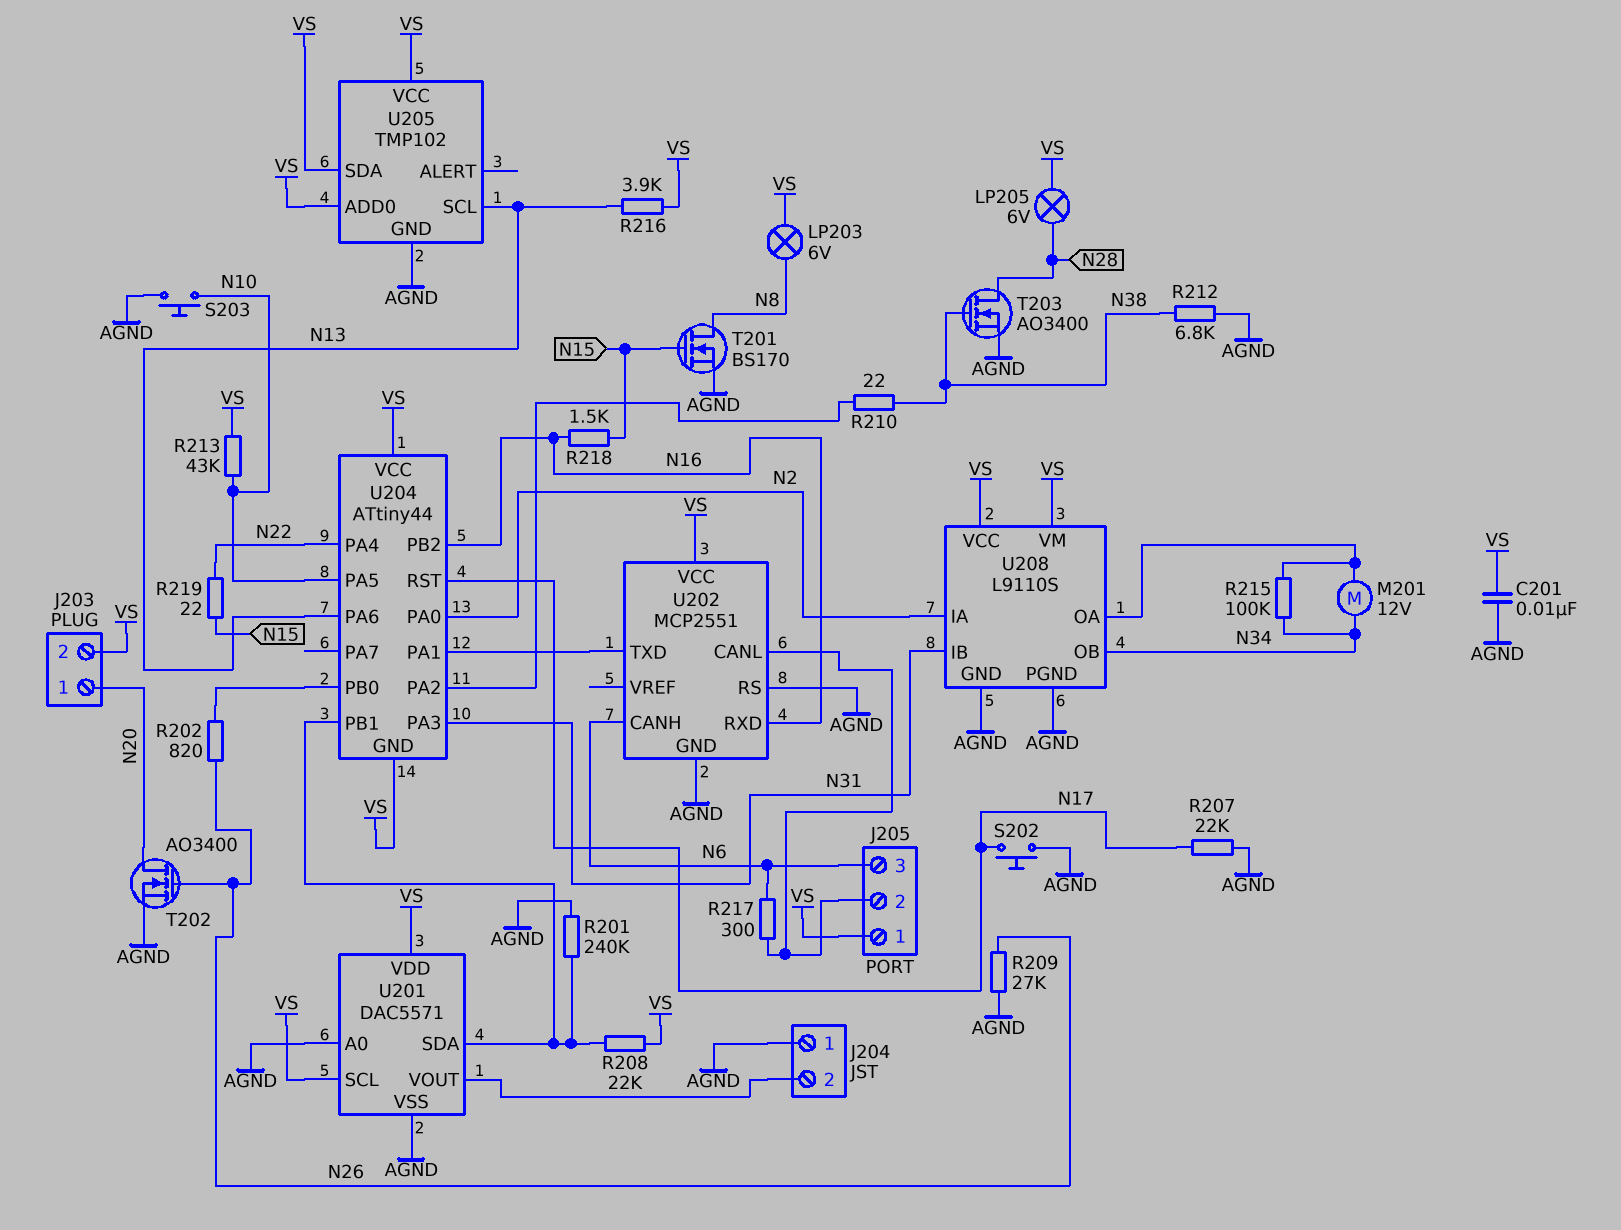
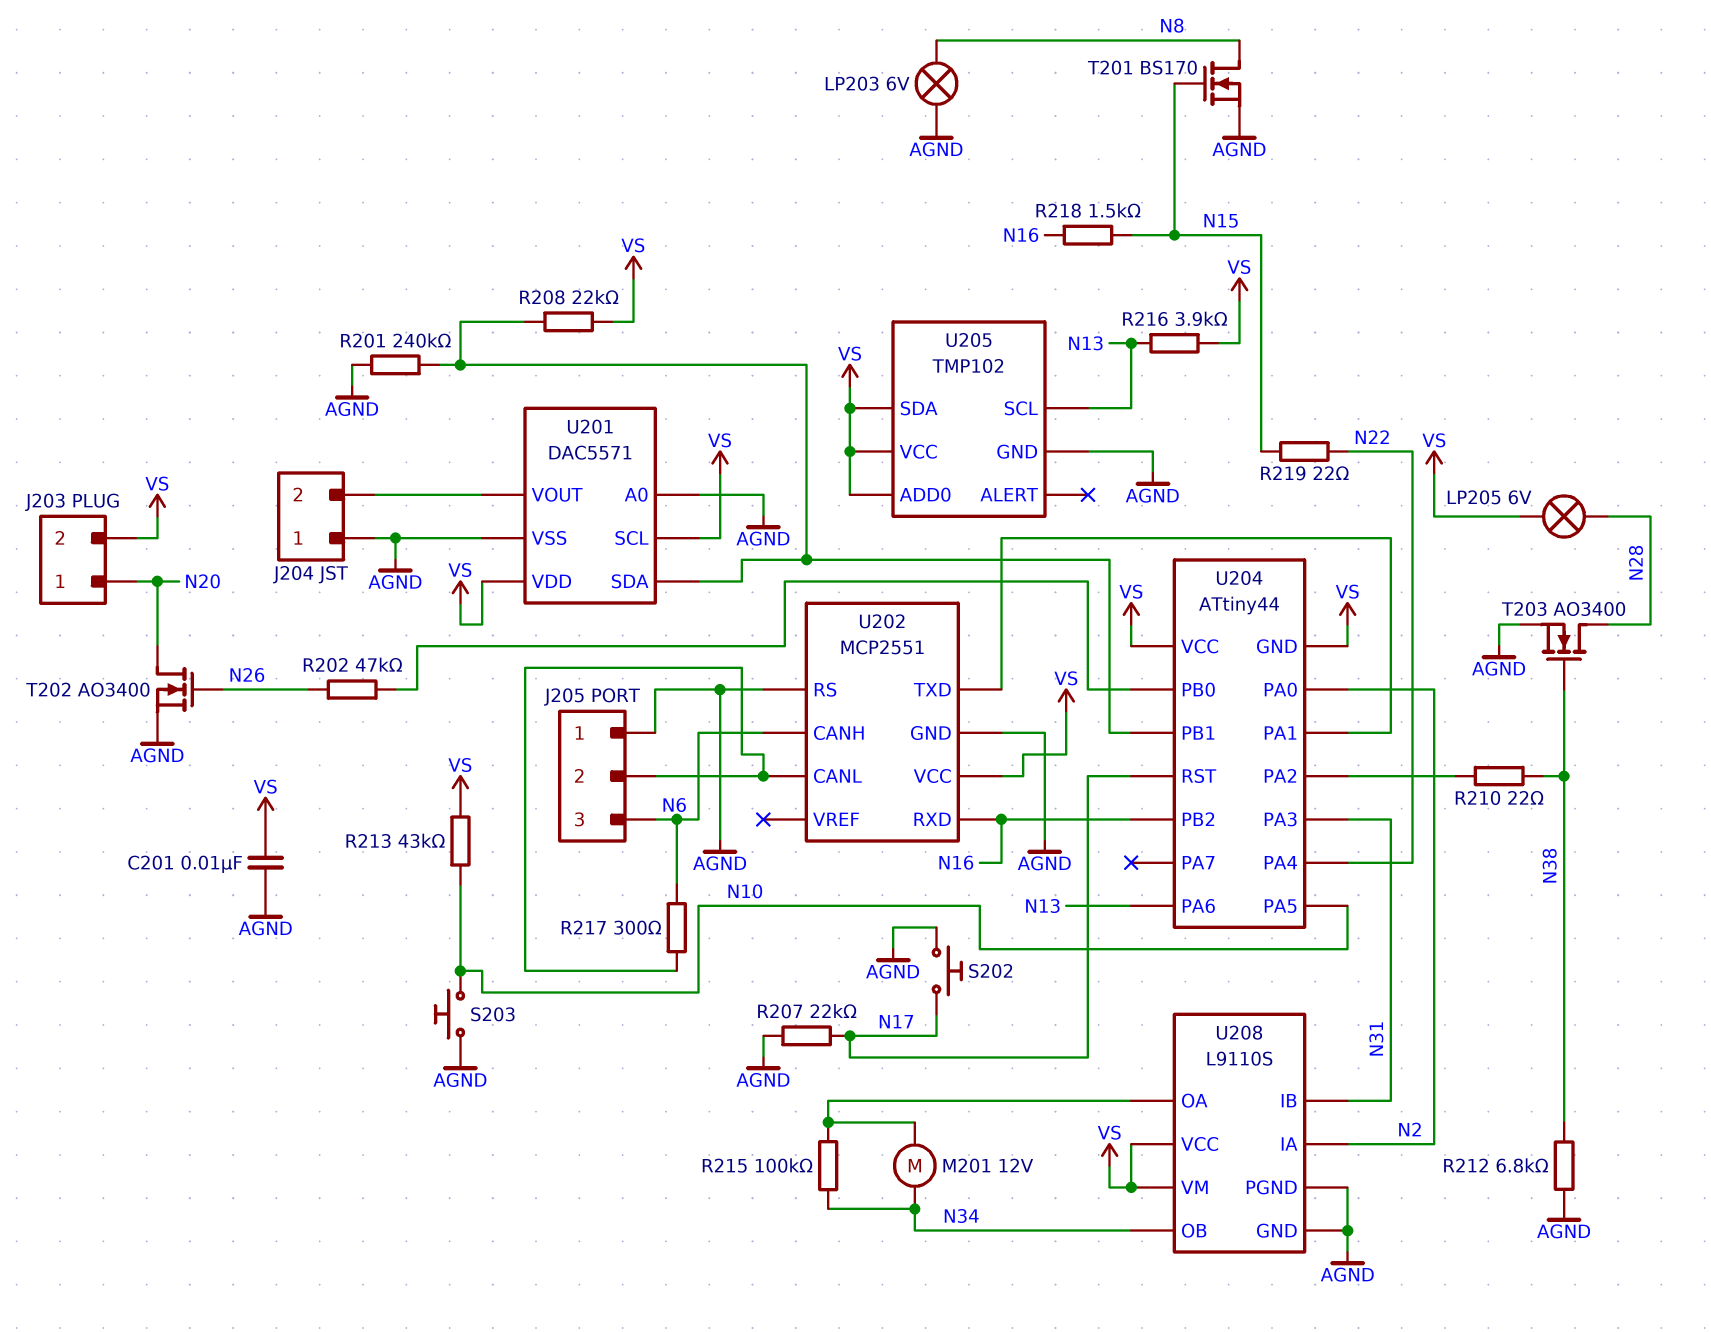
J205 pin 1: VS -> AGND
LP203: lamp 6V (N8, VS) -> lamp 6V (AGND, N8)
R202: 820 (N26, U204/PB0) -> 47k (N26, U204/PB0)
R209: 27k (AGND, N26) -> none

